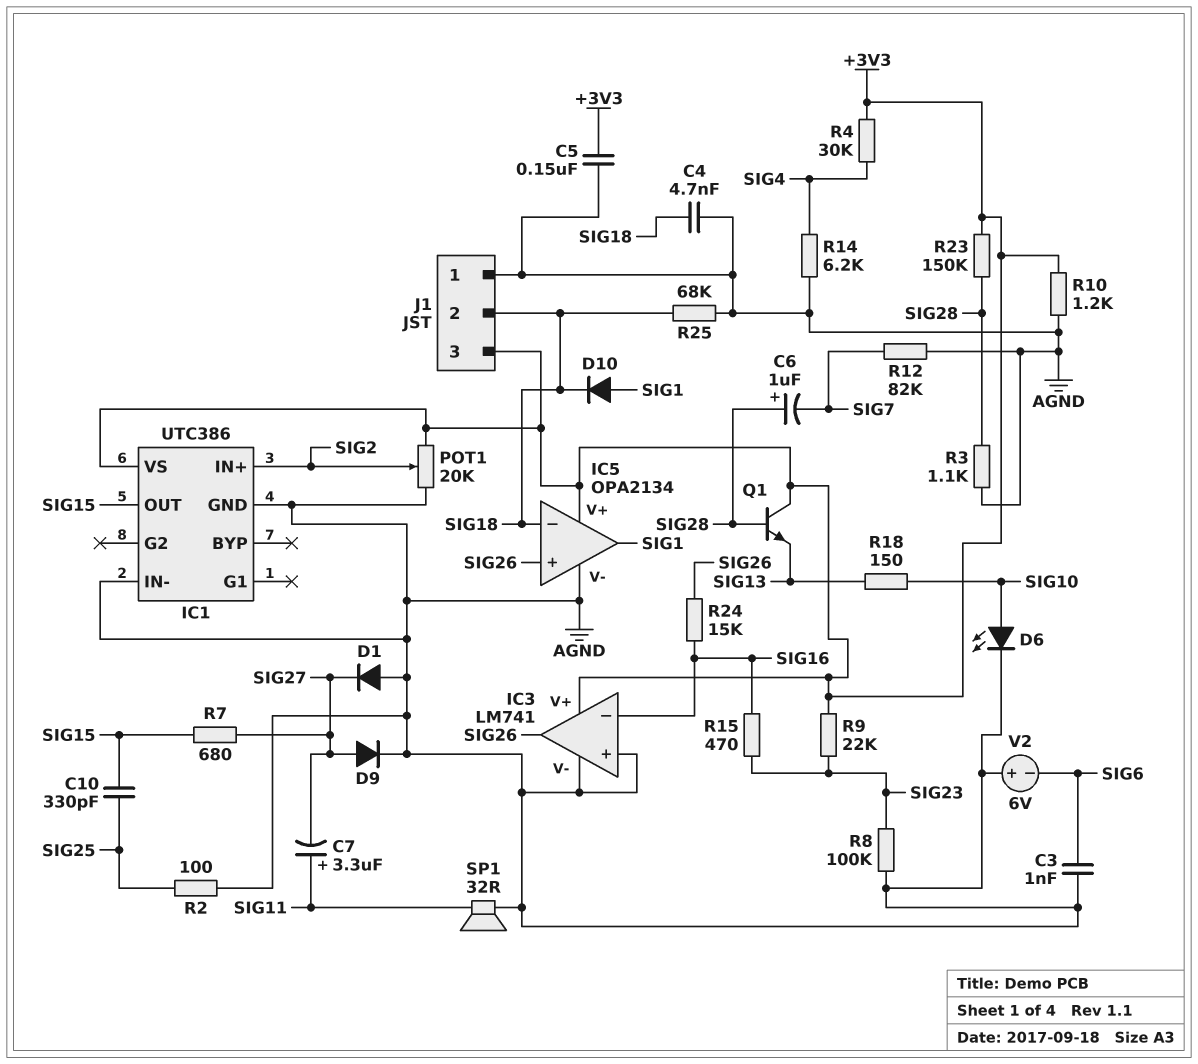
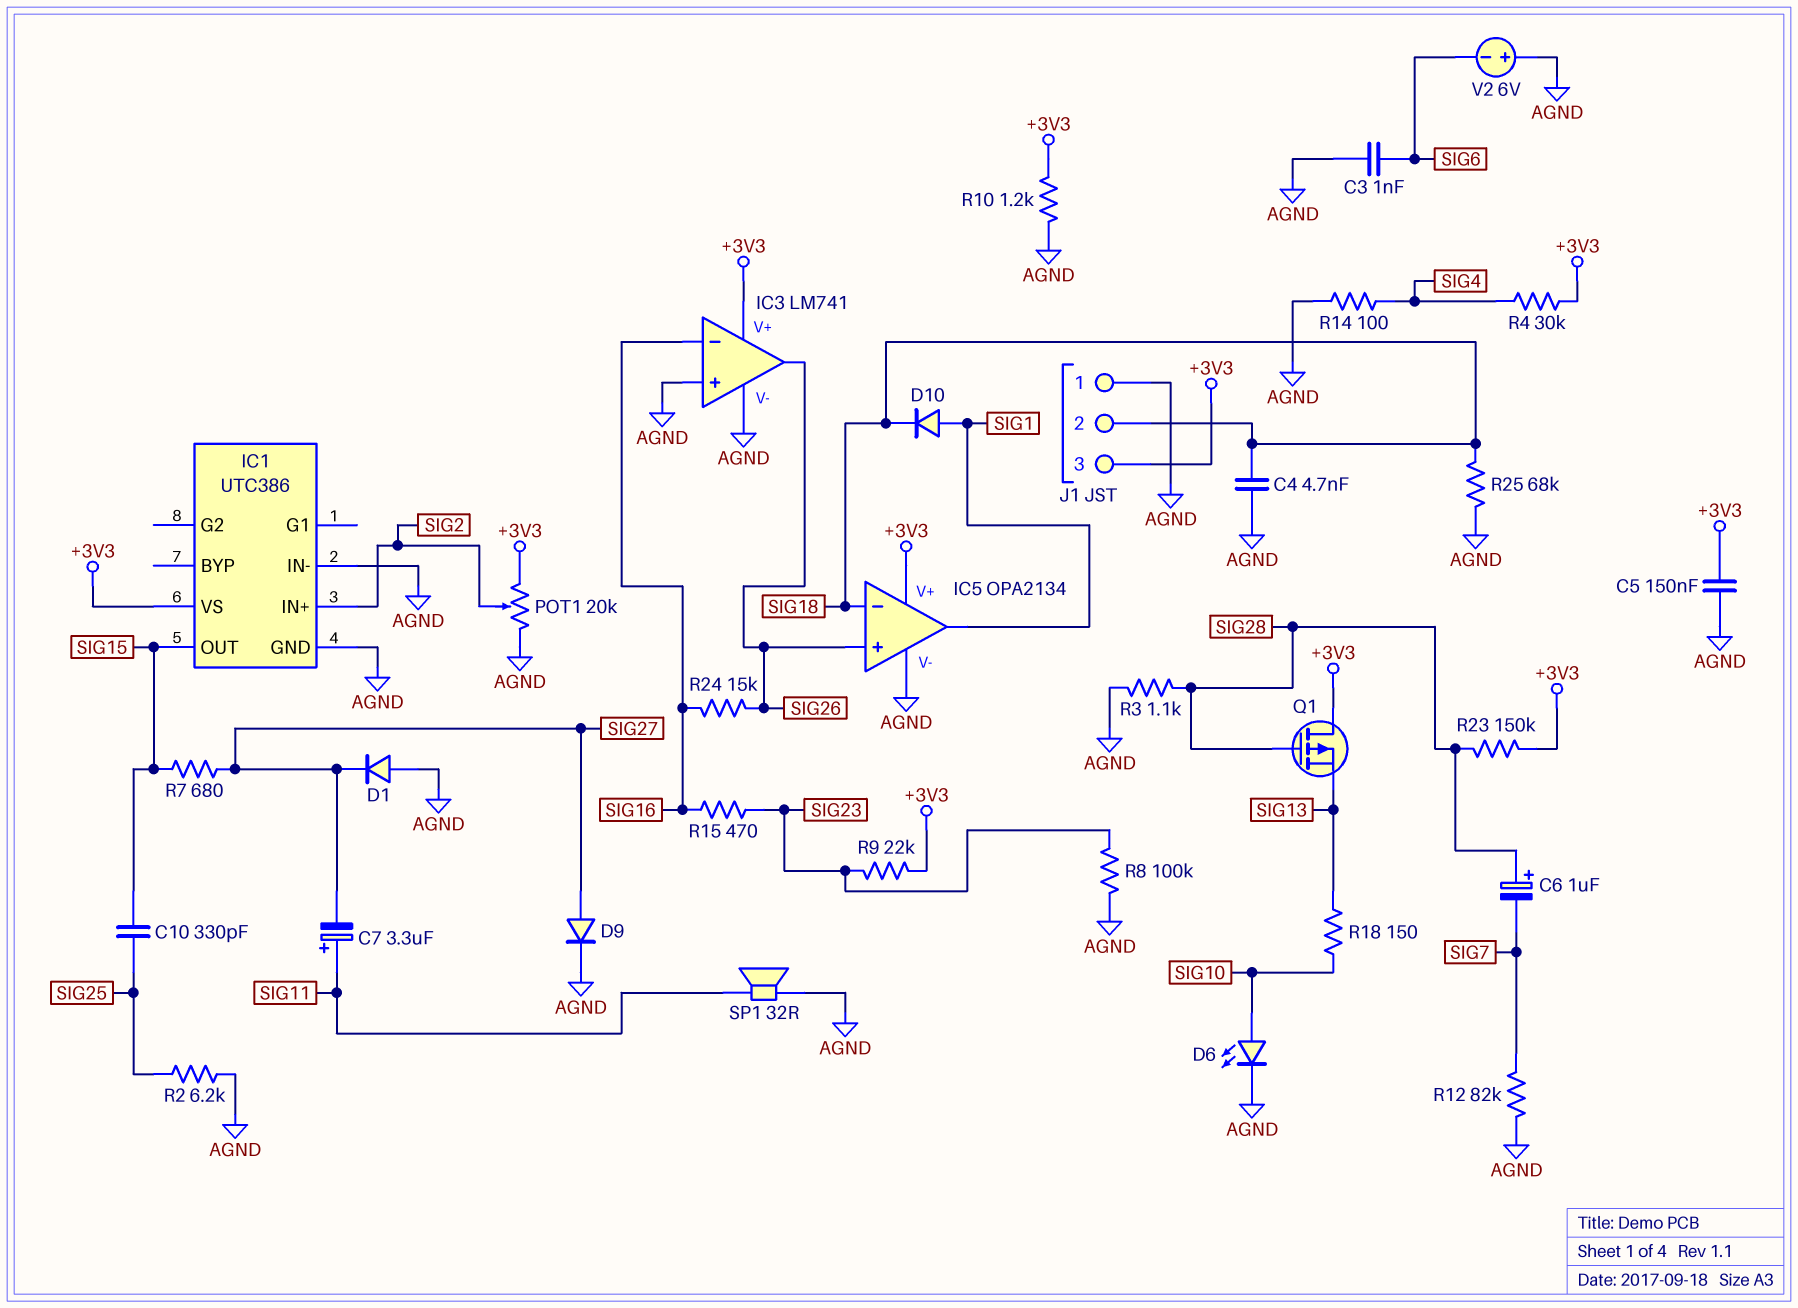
Q1: NPN (B SIG28, C +3V3, E SIG13) -> PMOS (G SIG28, D +3V3, S SIG13)
R2: 100 (AGND, SIG25) -> 6.2k (AGND, SIG25)
R14: 6.2k (AGND, SIG4) -> 100 (AGND, SIG4)

